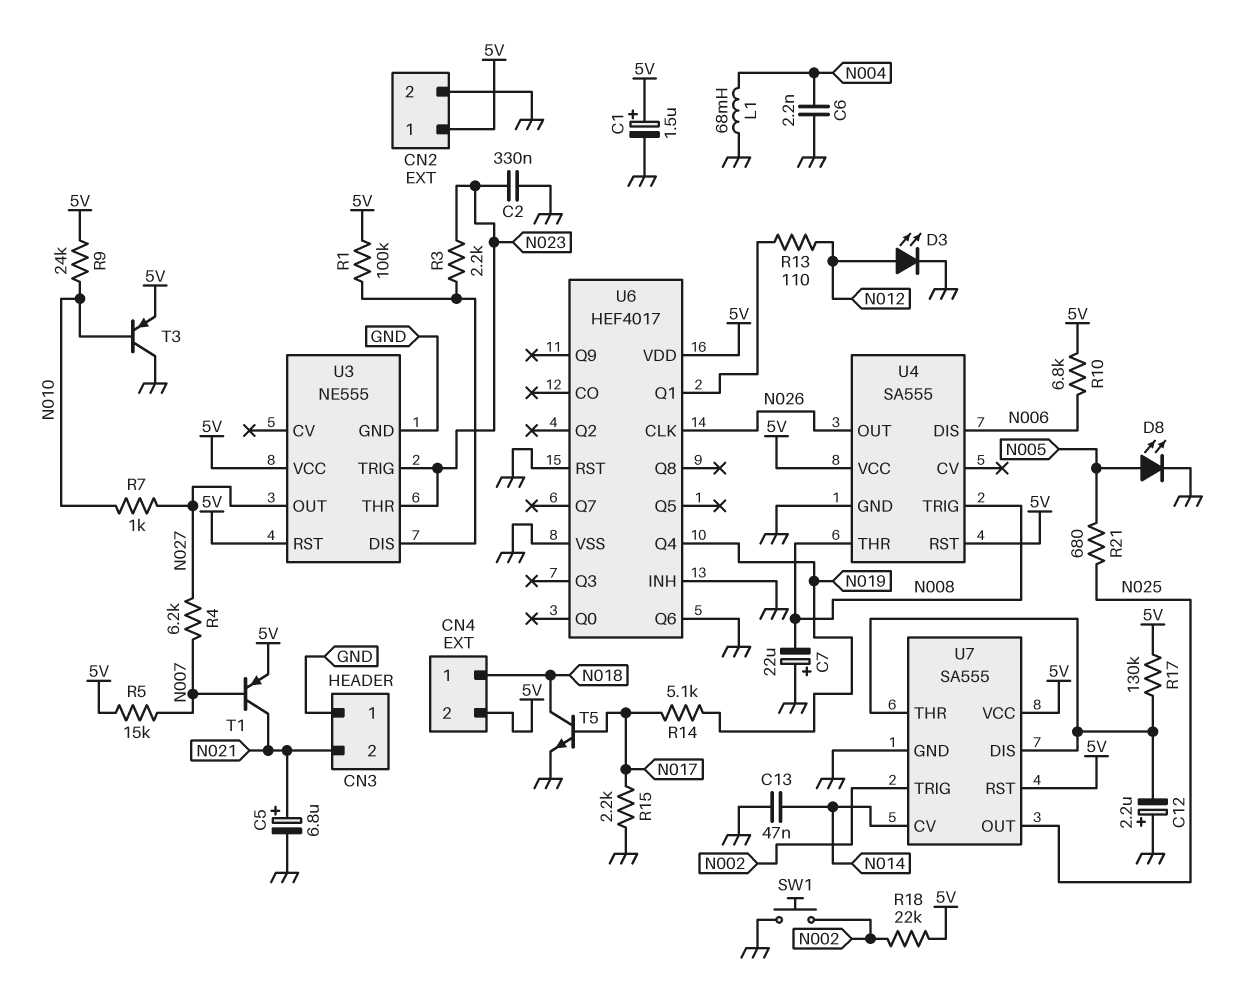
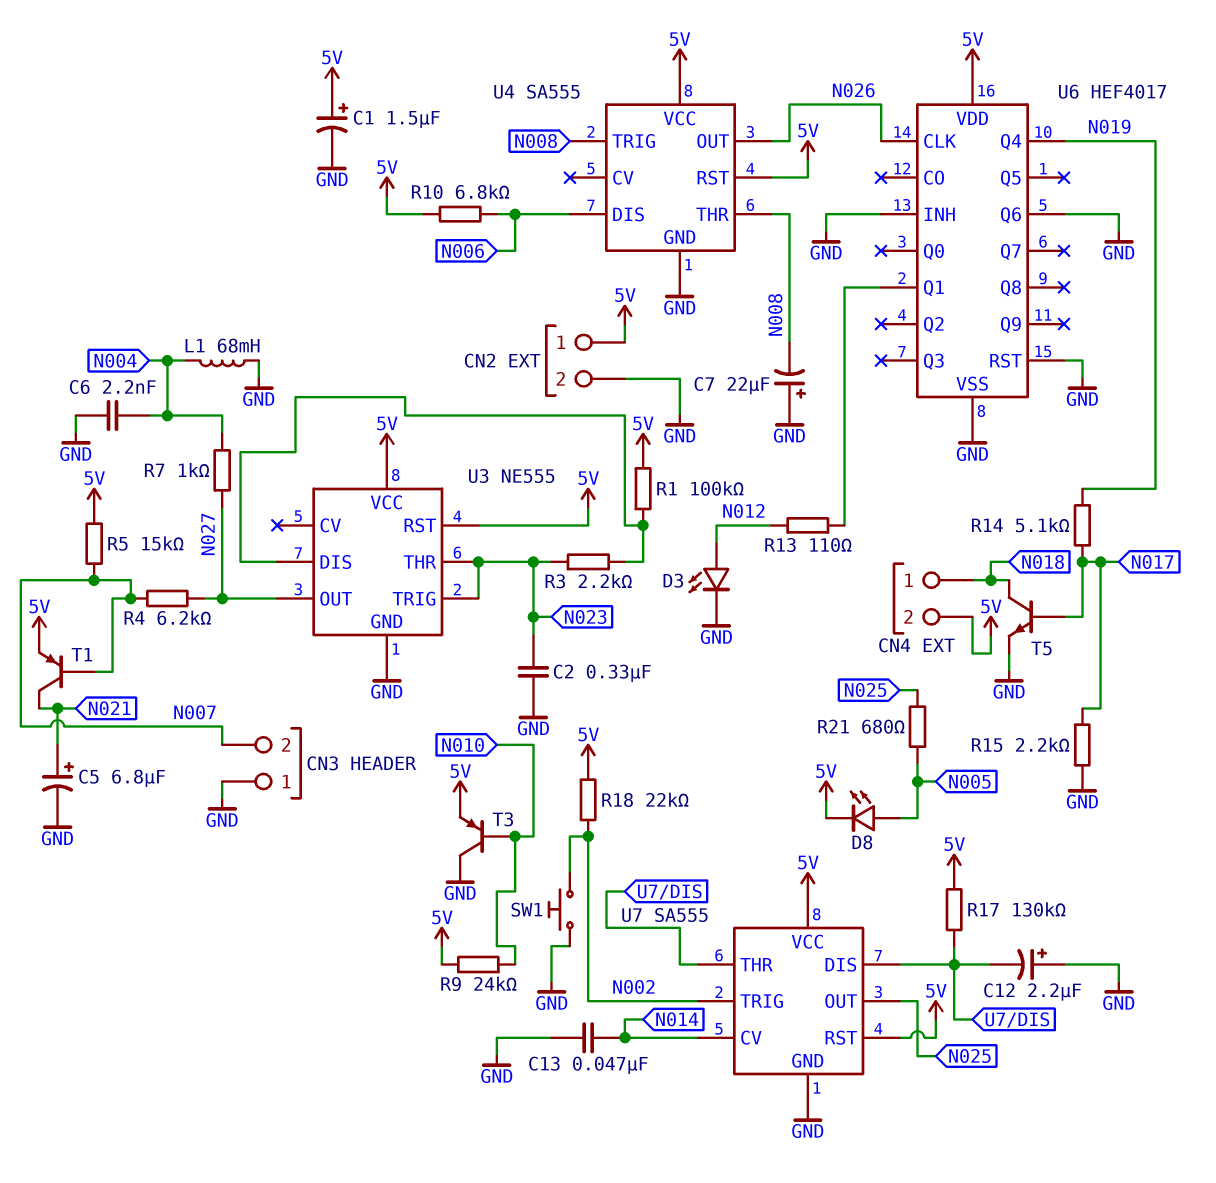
CN3 pin 2: N021 -> N007
D8: LED (A N005, K GND) -> LED (A N005, K 5V)
R7: 1k (N010, N027) -> 1k (N004, N027)

